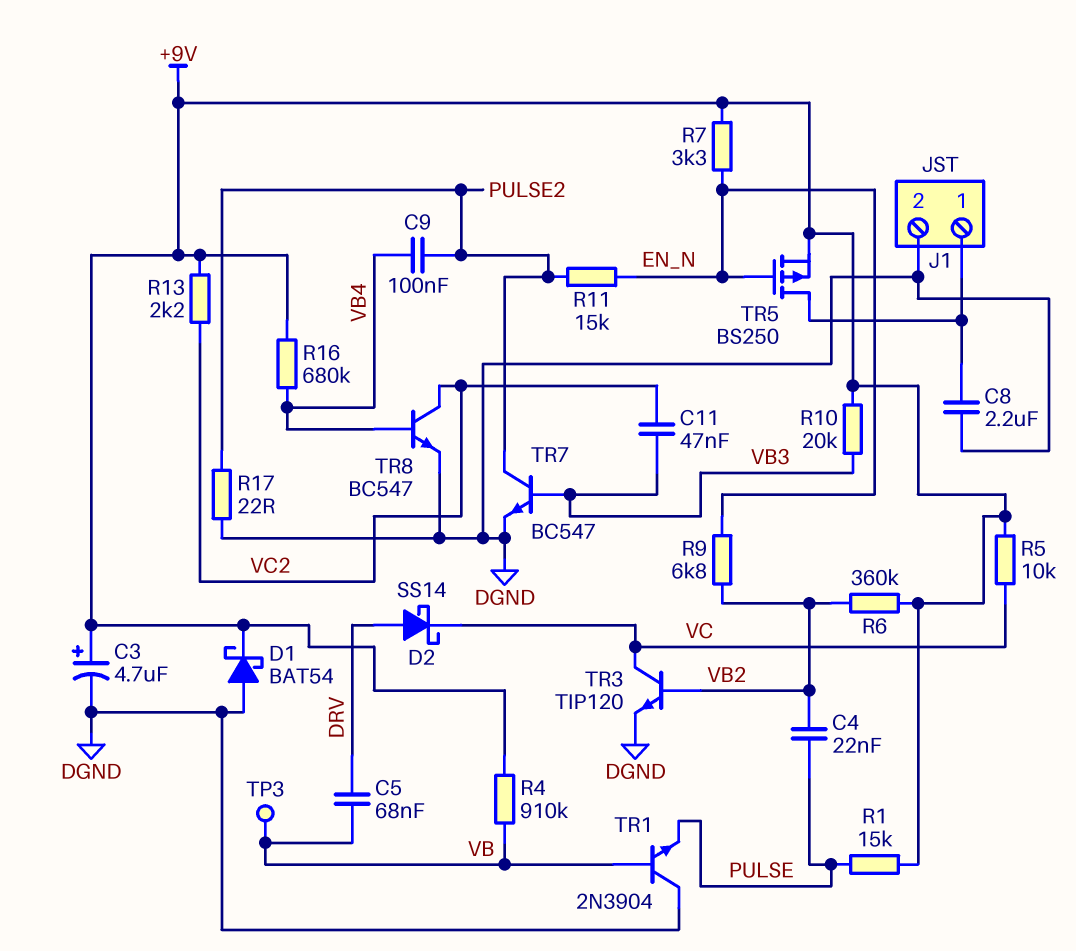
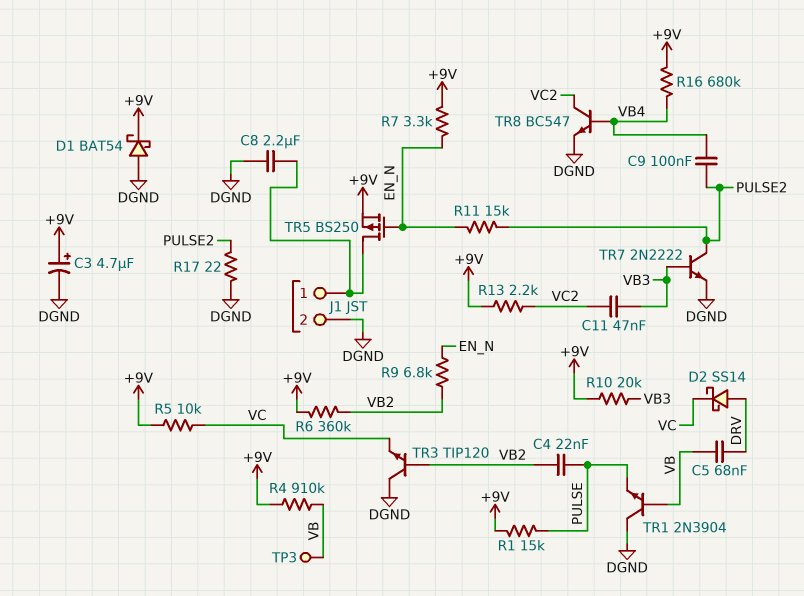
TR3: NPN TIP120 (B VB2, C VC, E DGND) -> NPN TIP120 (B VB2, C DGND, E VC)
TR7: NPN BC547 (B VB3, C PULSE2, E DGND) -> NPN 2N2222 (B VB3, C PULSE2, E DGND)

